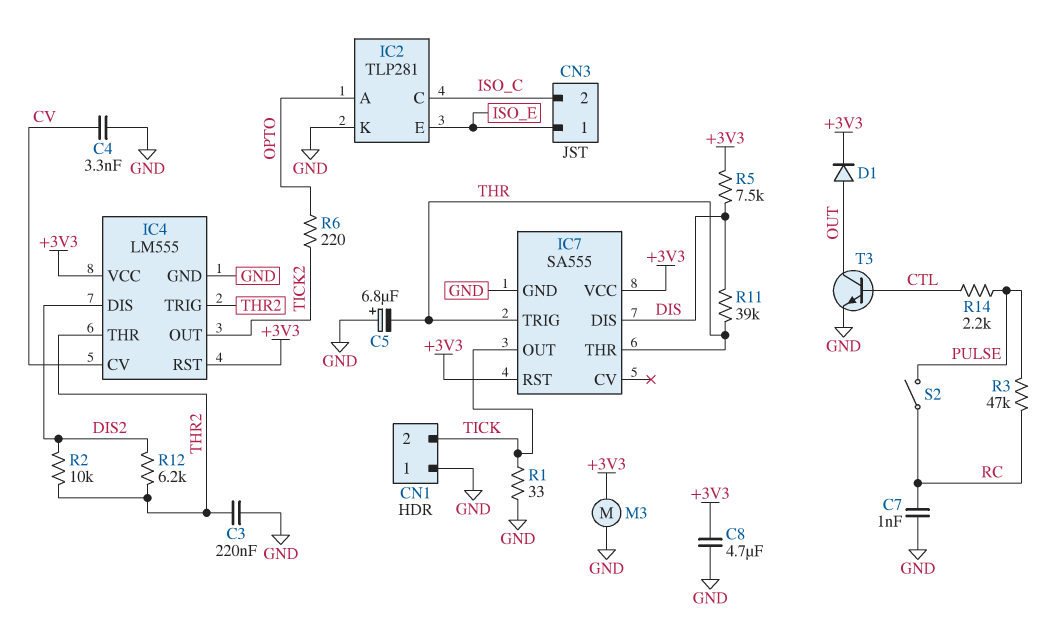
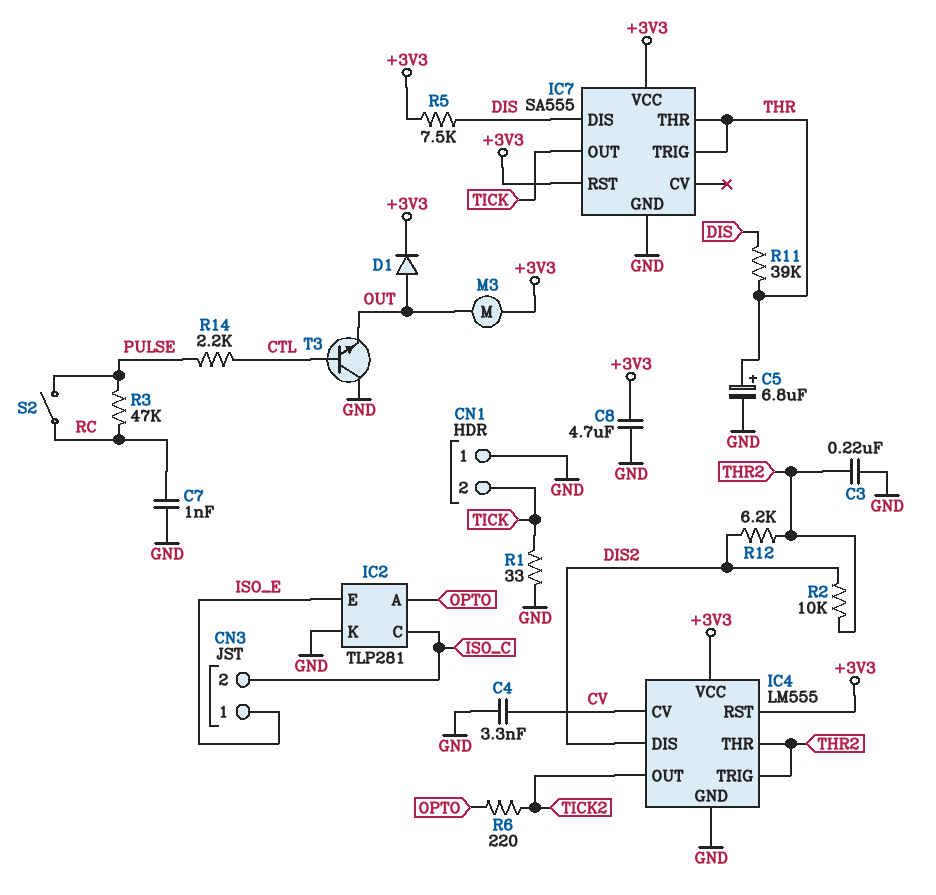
C5: 6.8uF (plus GND, minus THR) -> 6.8uF (plus THR, minus GND)
M3: motor (+3V3, GND) -> motor (+3V3, OUT)
T3: NPN (B CTL, C OUT, E GND) -> NPN (B CTL, C GND, E OUT)

